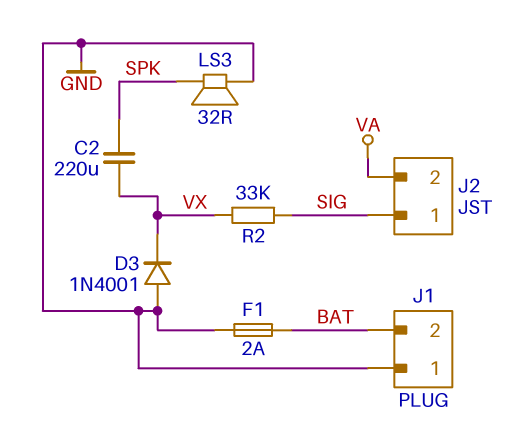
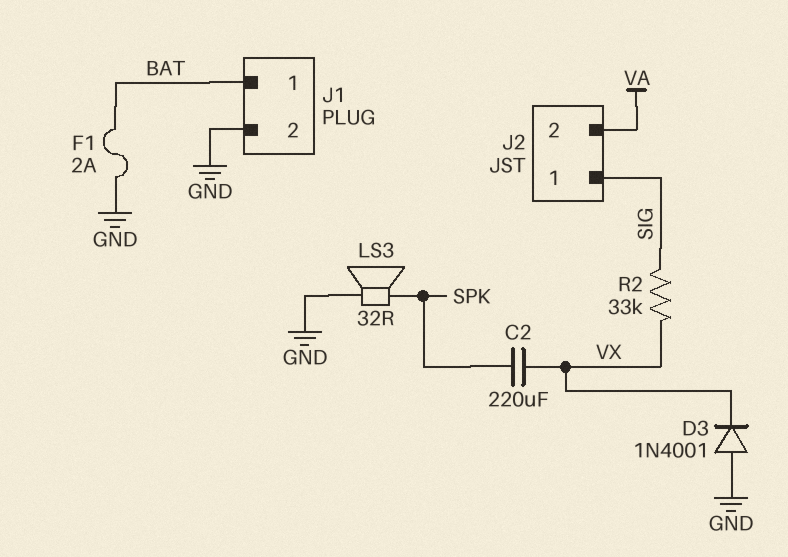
J1 pin 1: GND -> BAT
J1 pin 2: BAT -> GND

